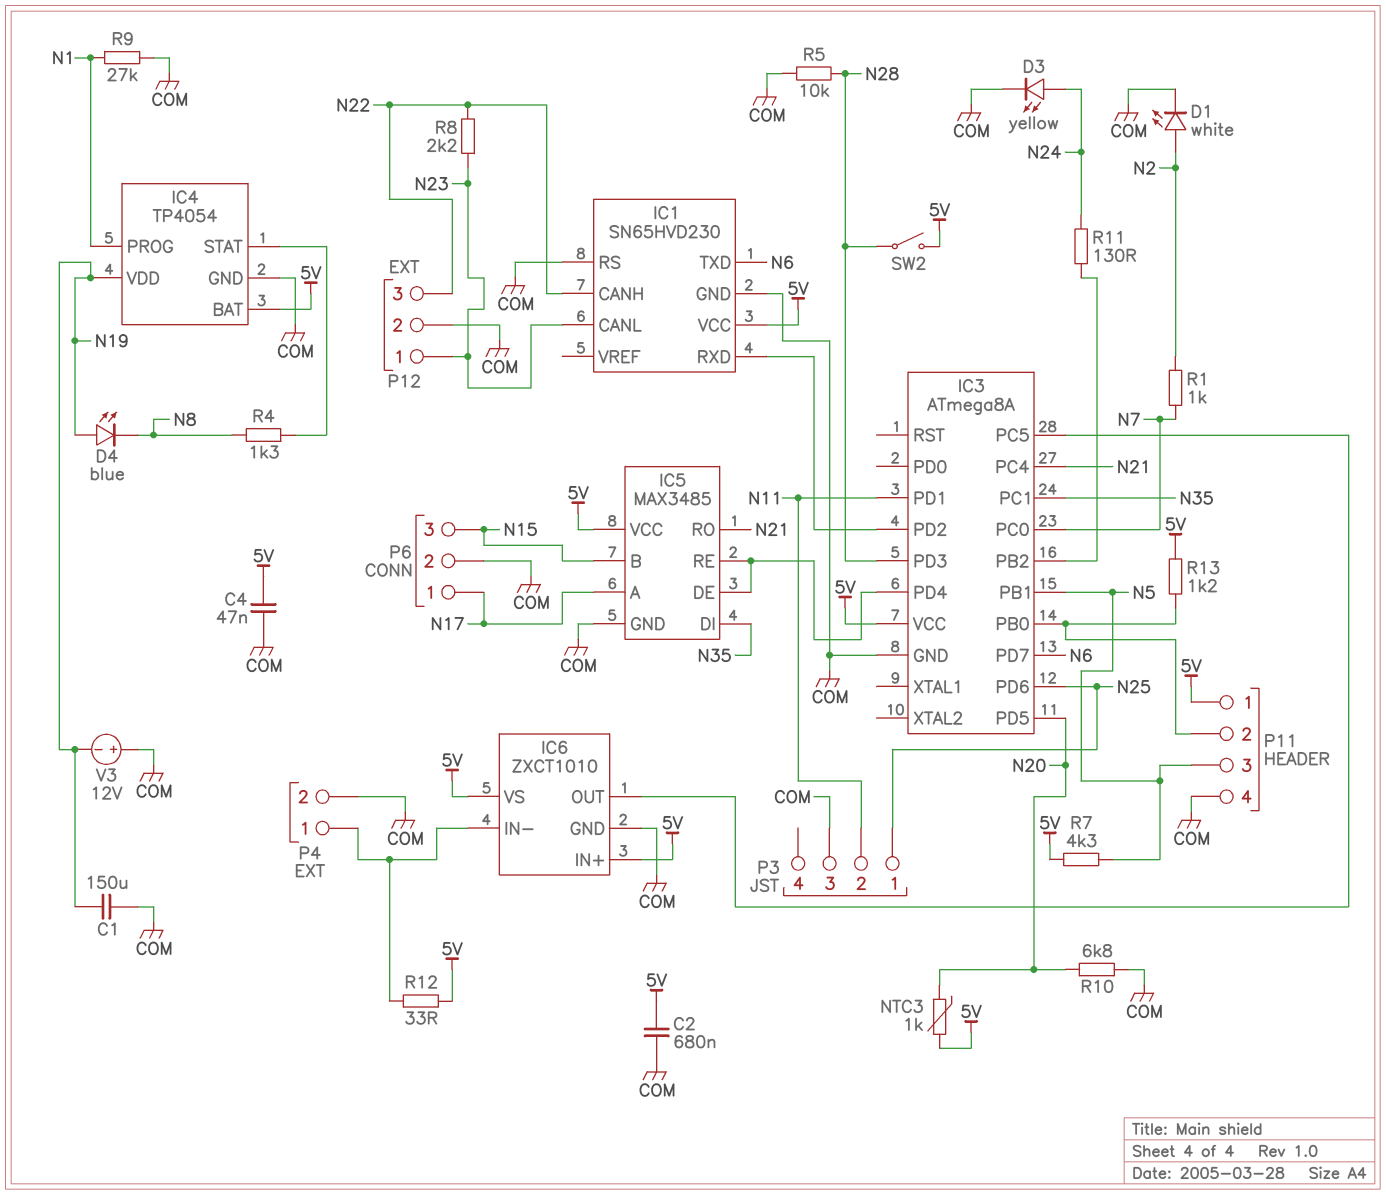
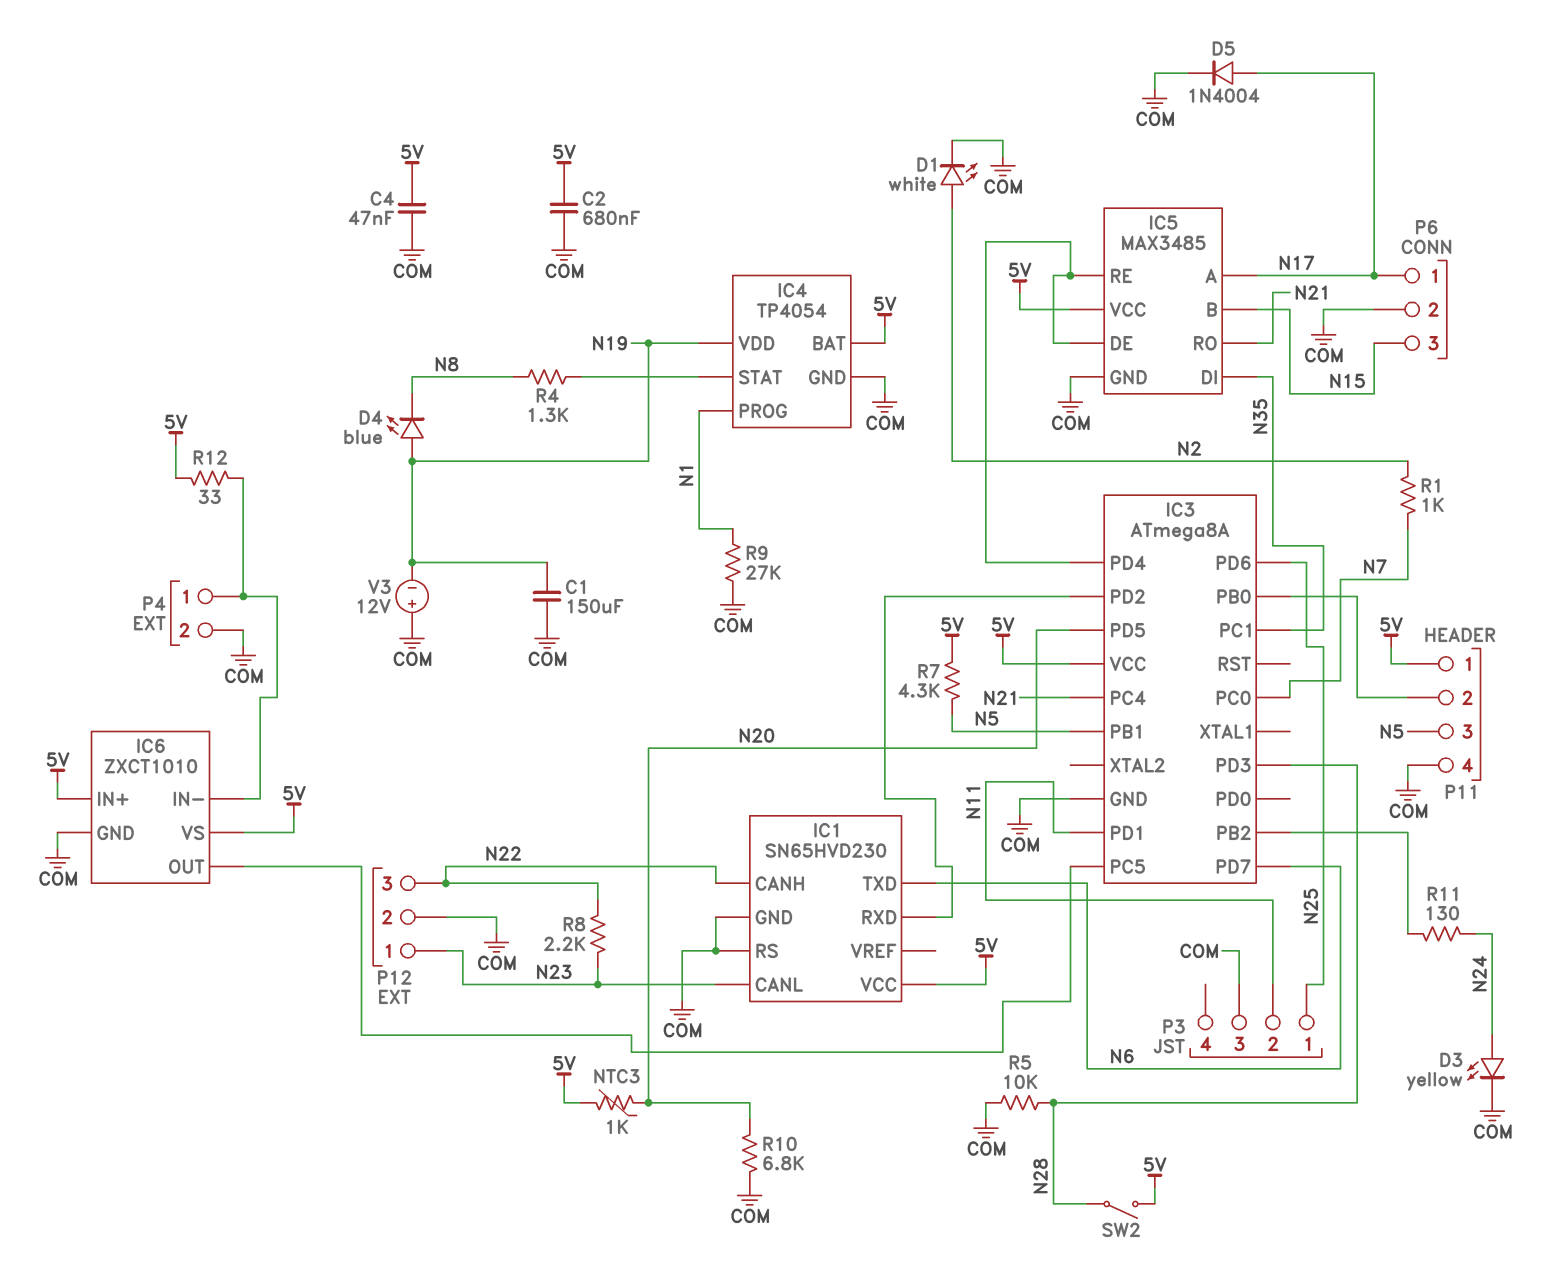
D5: none -> diode 1N4004 (A N17, K COM)
R13: 1.2k (5V, IC3/PB0) -> none

